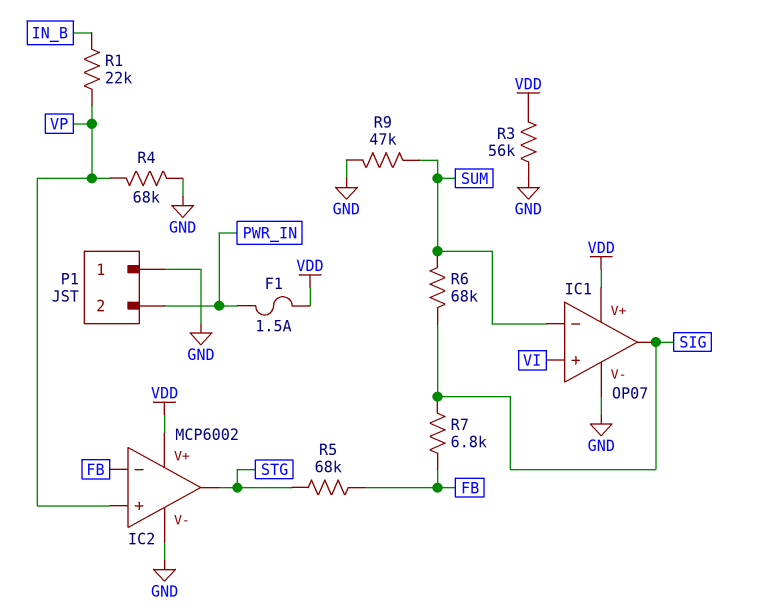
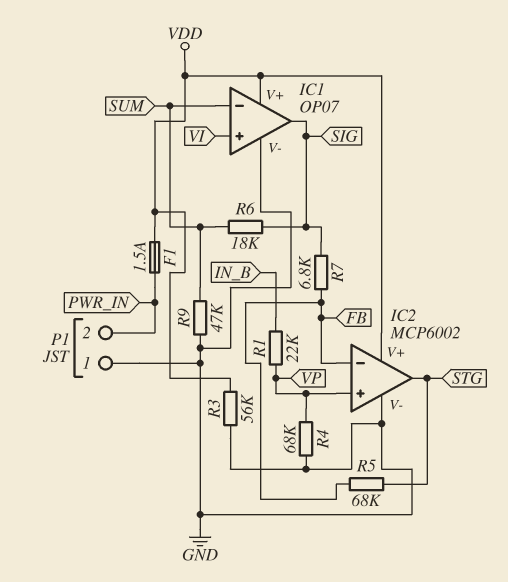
R6: 68k (SIG, SUM) -> 18k (SIG, SUM)

